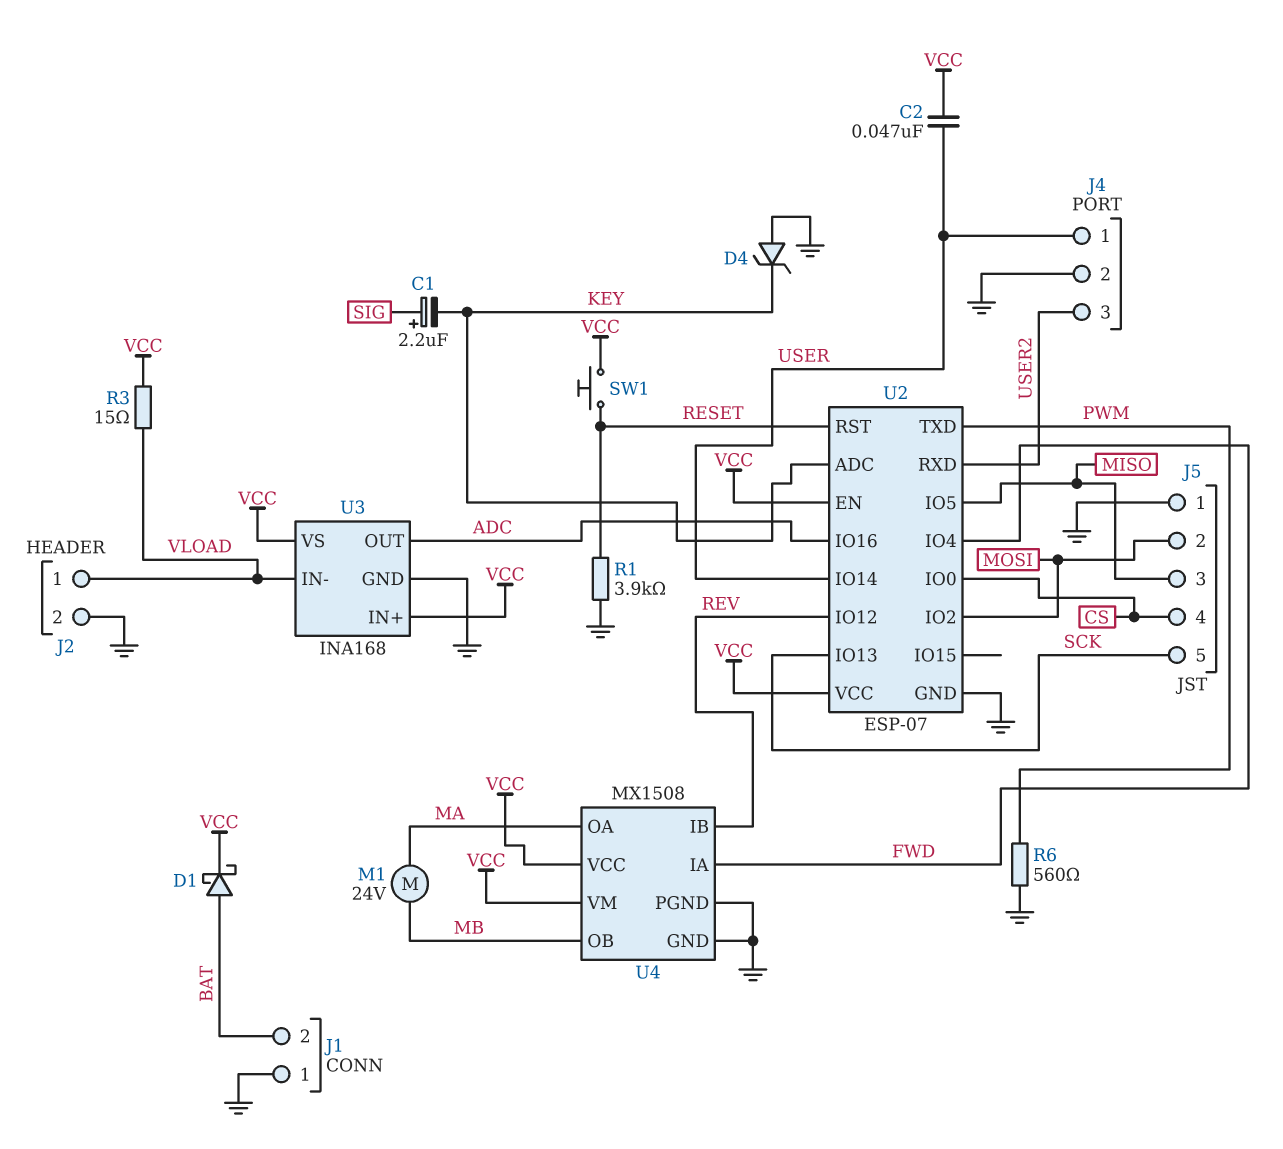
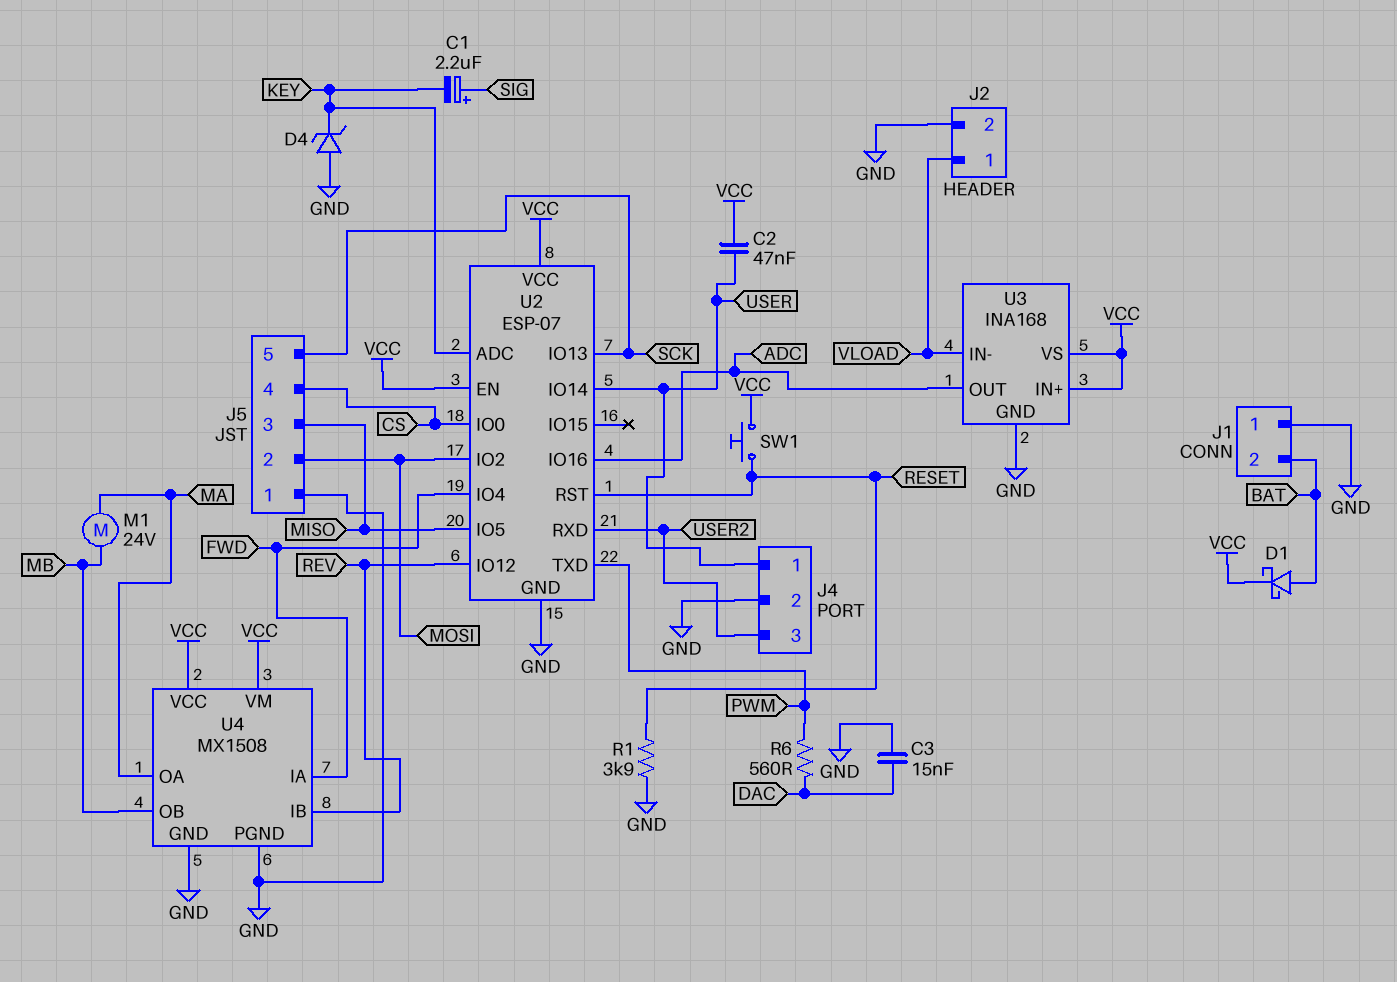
C3: none -> 15nF (DAC, GND)
R3: 15 (VCC, VLOAD) -> none
R6: 560 (GND, PWM) -> 560 (DAC, PWM)

